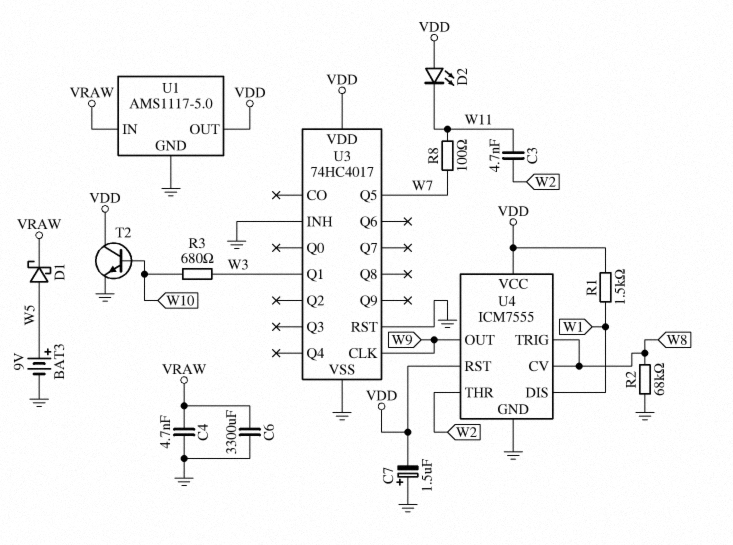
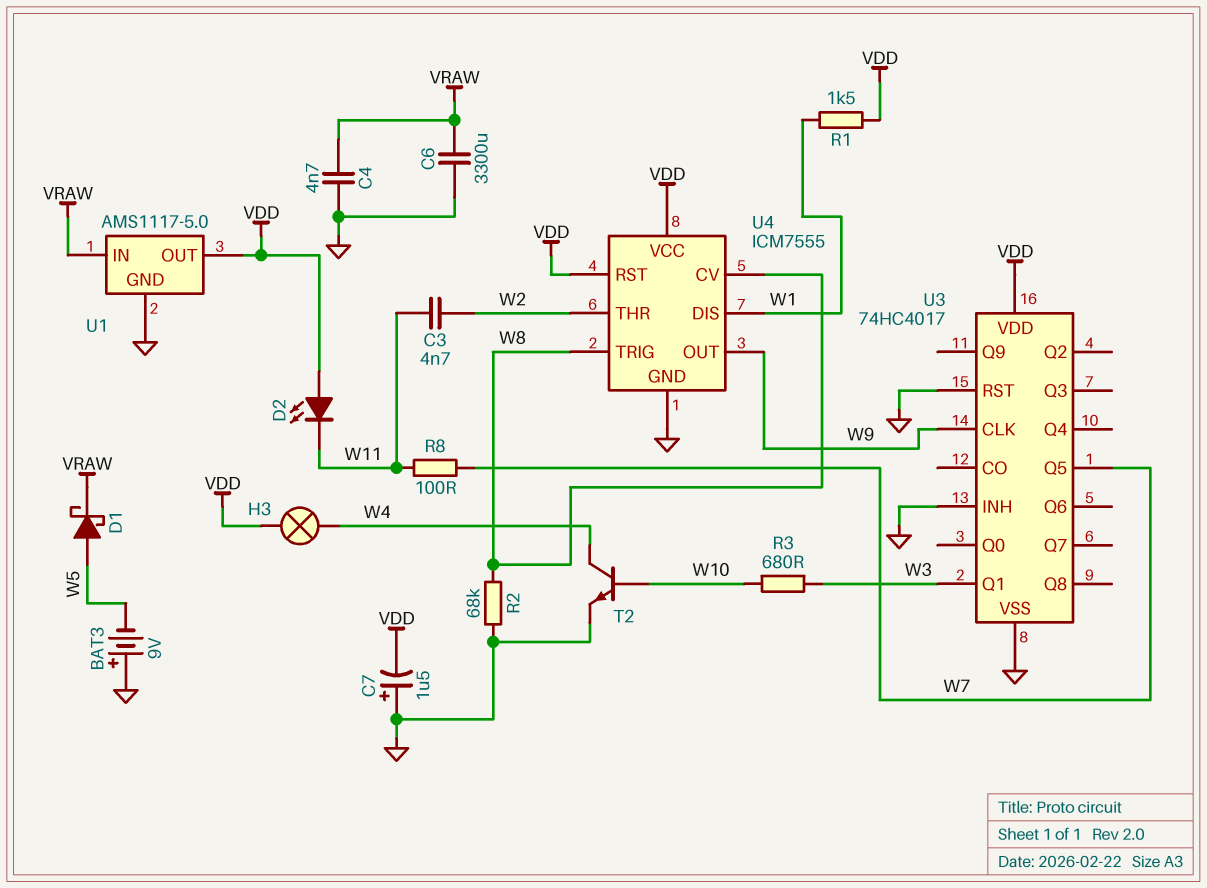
BAT3: 9V (plus W5, minus GND) -> 9V (plus GND, minus W5)
H3: none -> lamp (VDD, W4)
T2: NPN (B W10, C VDD, E GND) -> NPN (B W10, C W4, E GND)

